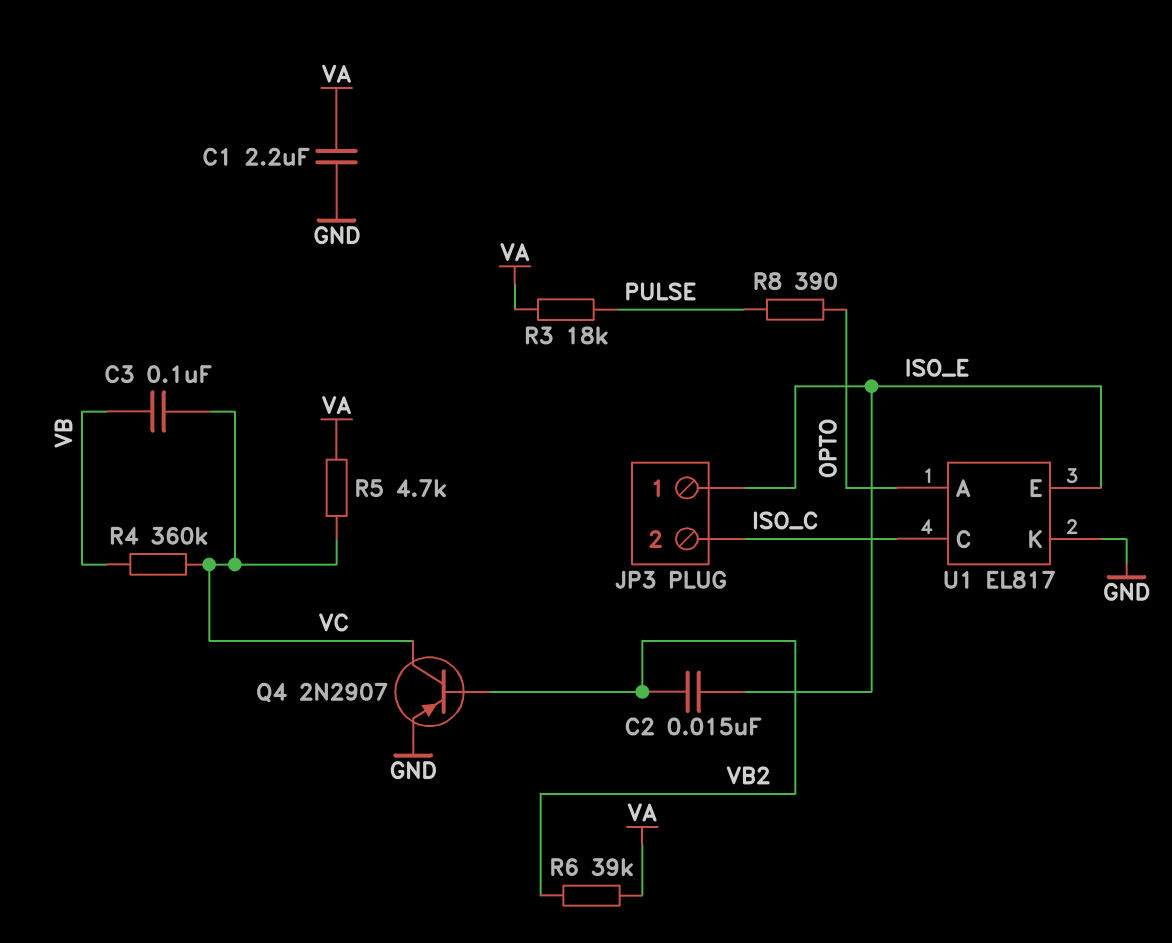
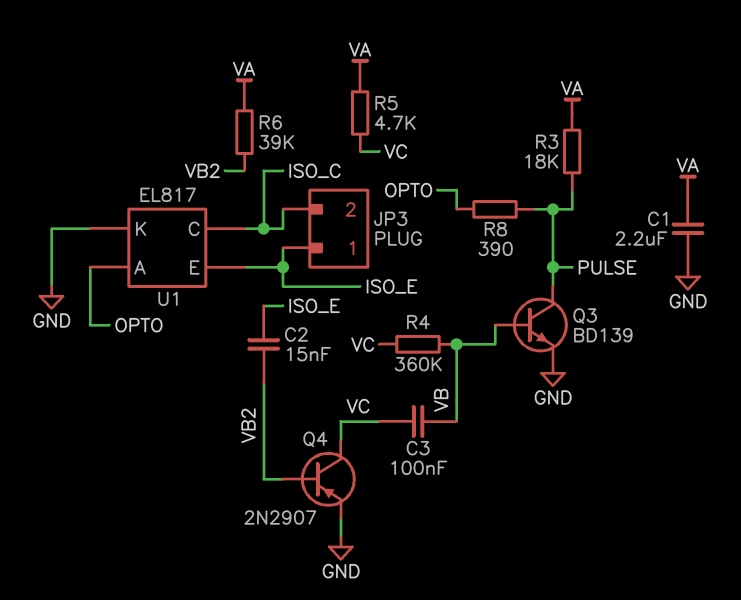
Q3: none -> NPN BD139 (B VB, C PULSE, E GND)

